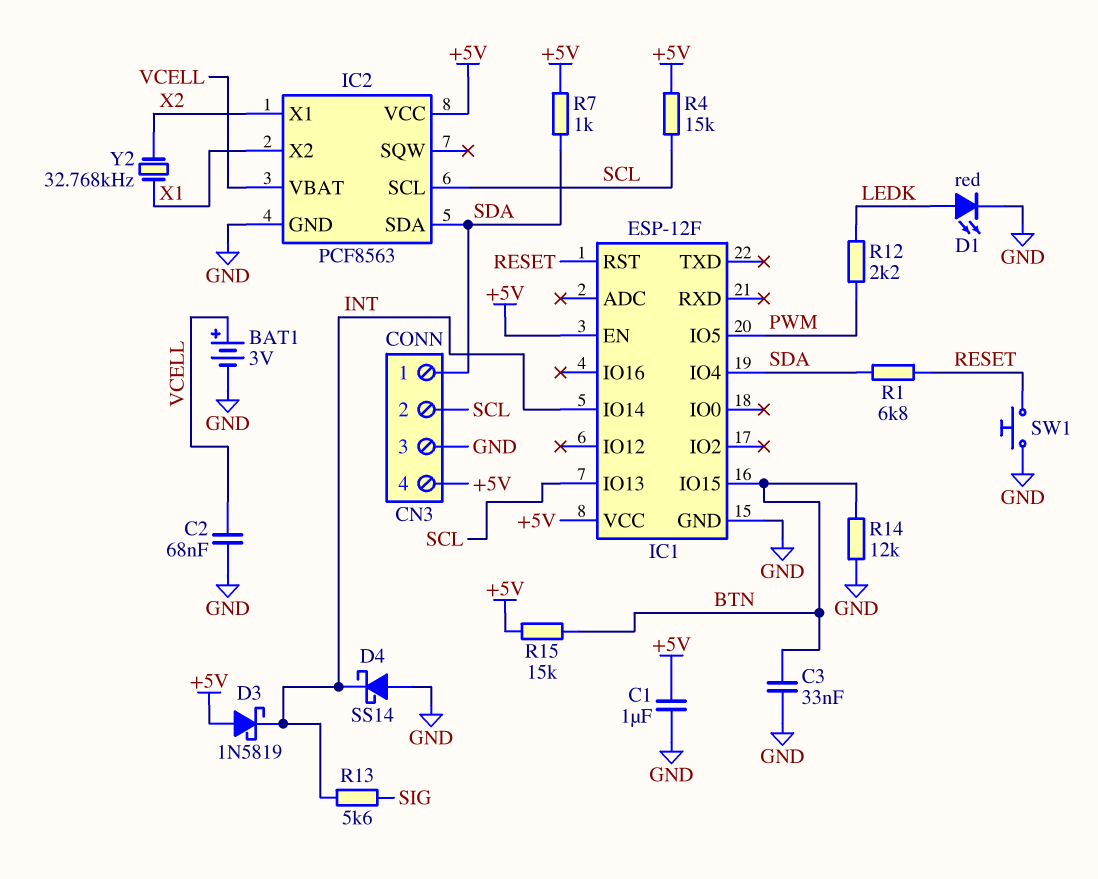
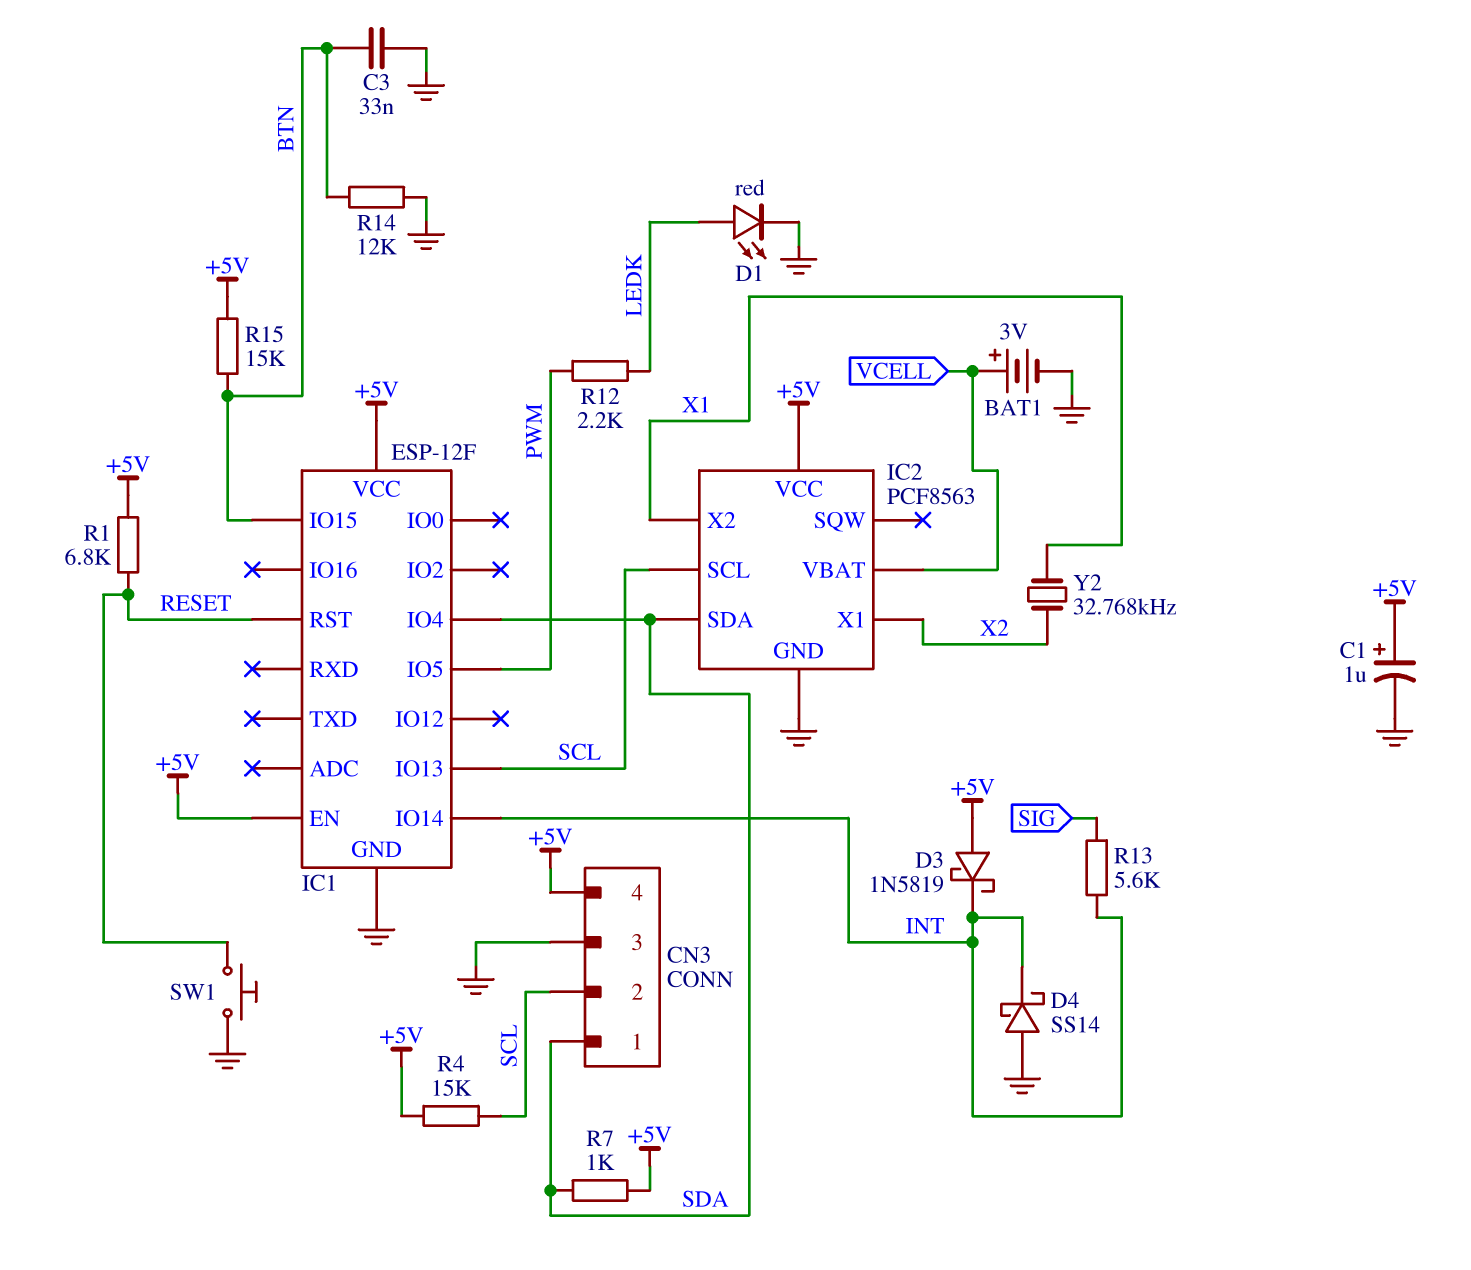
C1: 1uF (+5V, GND) -> 1uF (plus +5V, minus GND)
C2: 68nF (GND, VCELL) -> none
R1: 6.8k (RESET, SDA) -> 6.8k (+5V, RESET)

